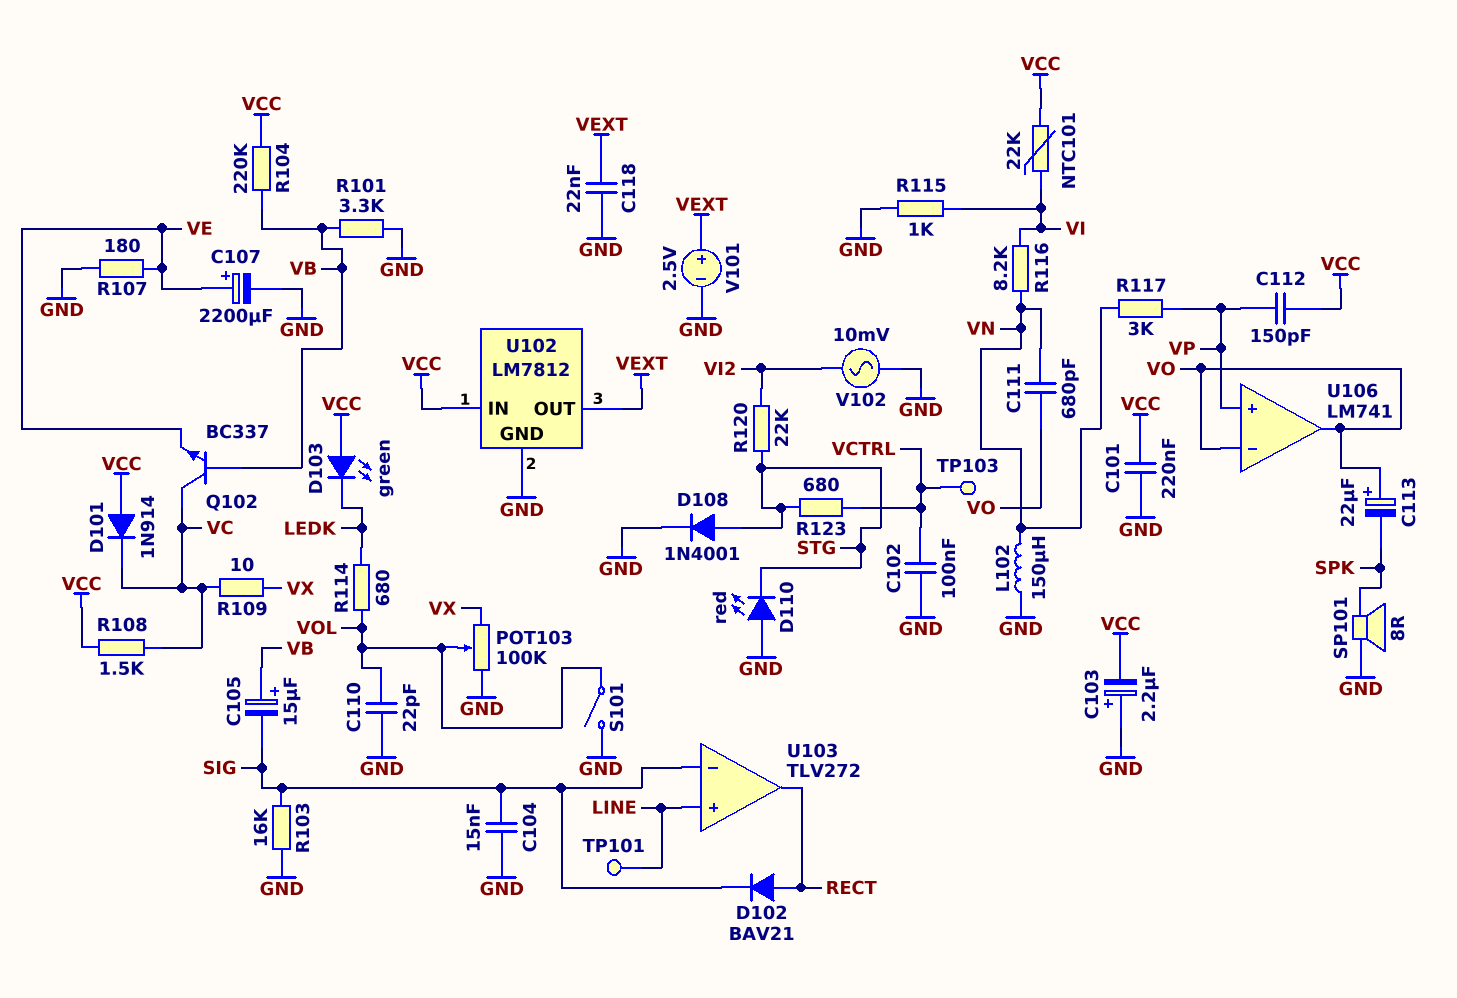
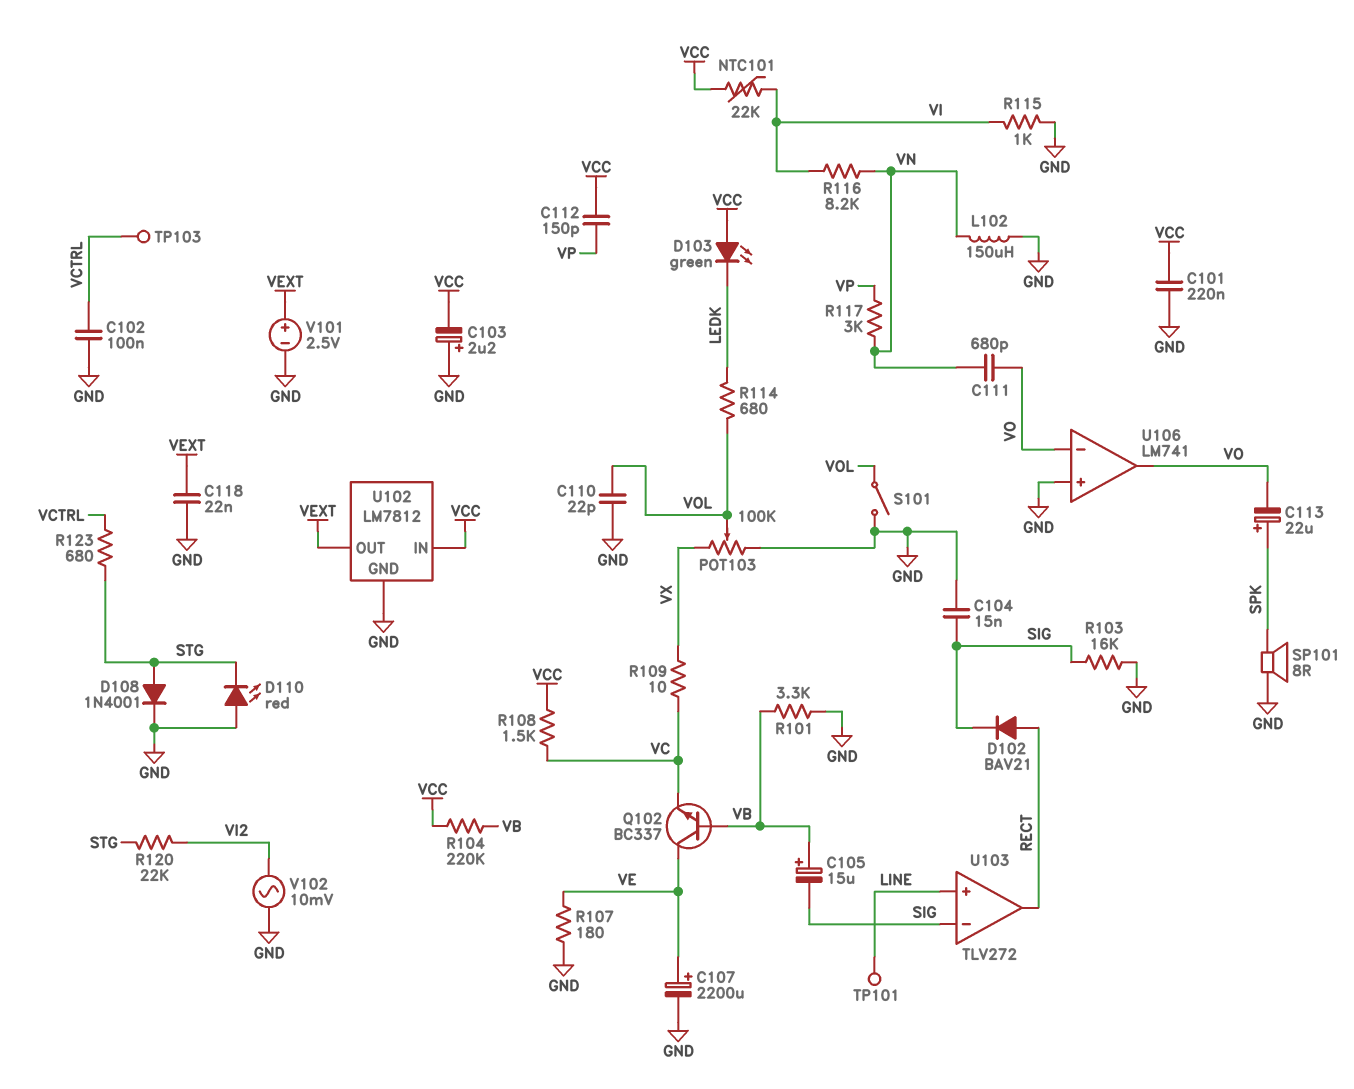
C113: 22uF (plus VO, minus SPK) -> 22uF (plus SPK, minus VO)
D101: diode 1N914 (A VCC, K VC) -> none
Q102: NPN BC337 (B VB, C VC, E VE) -> NPN BC337 (B VB, C VE, E VC)
U106 pin in+: VP -> GND

